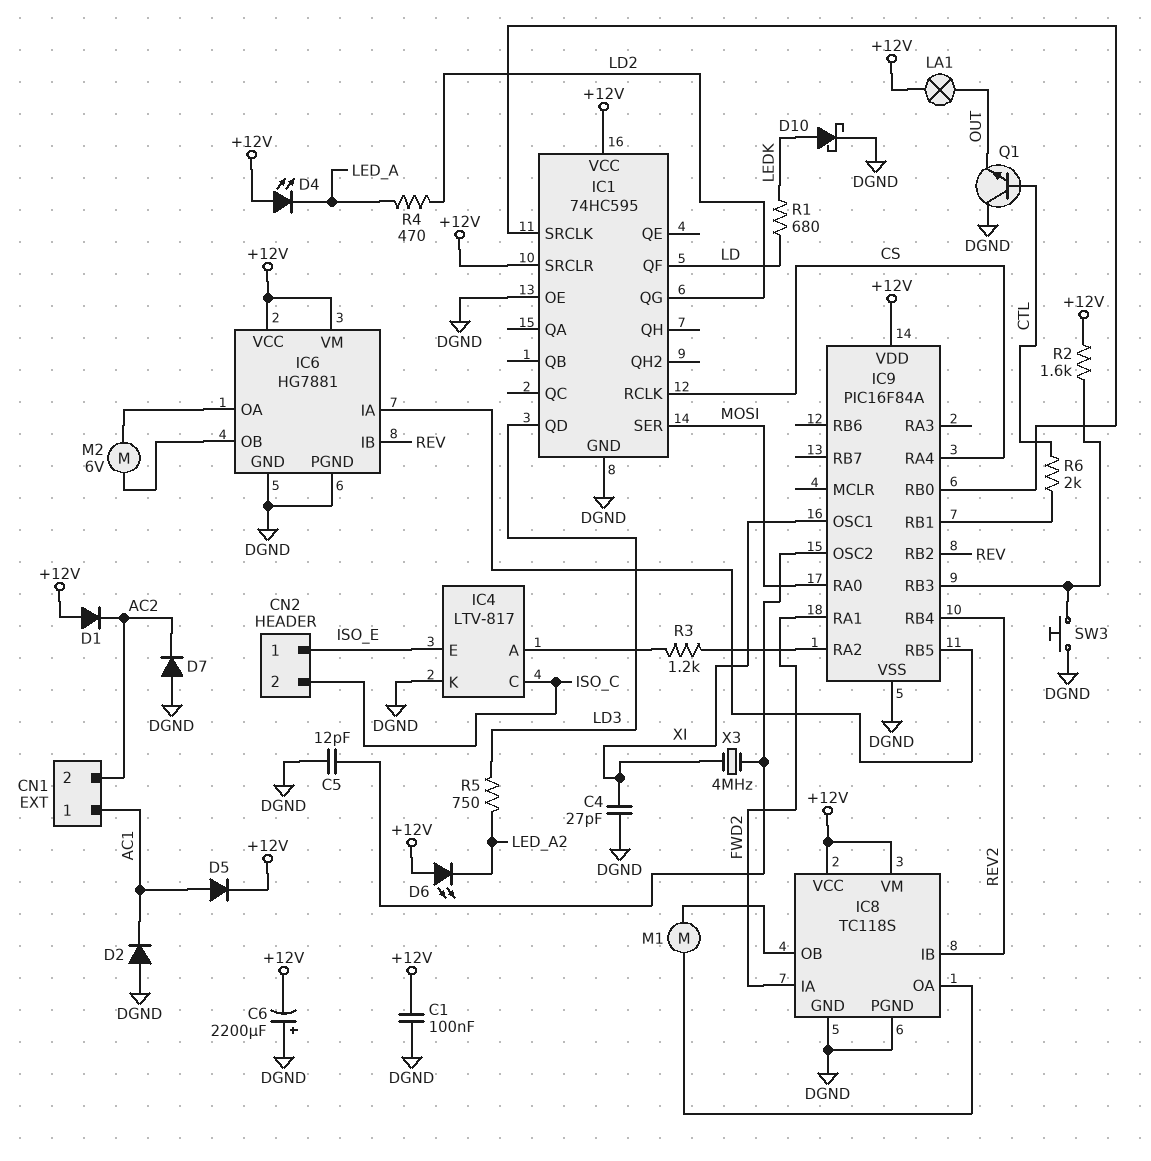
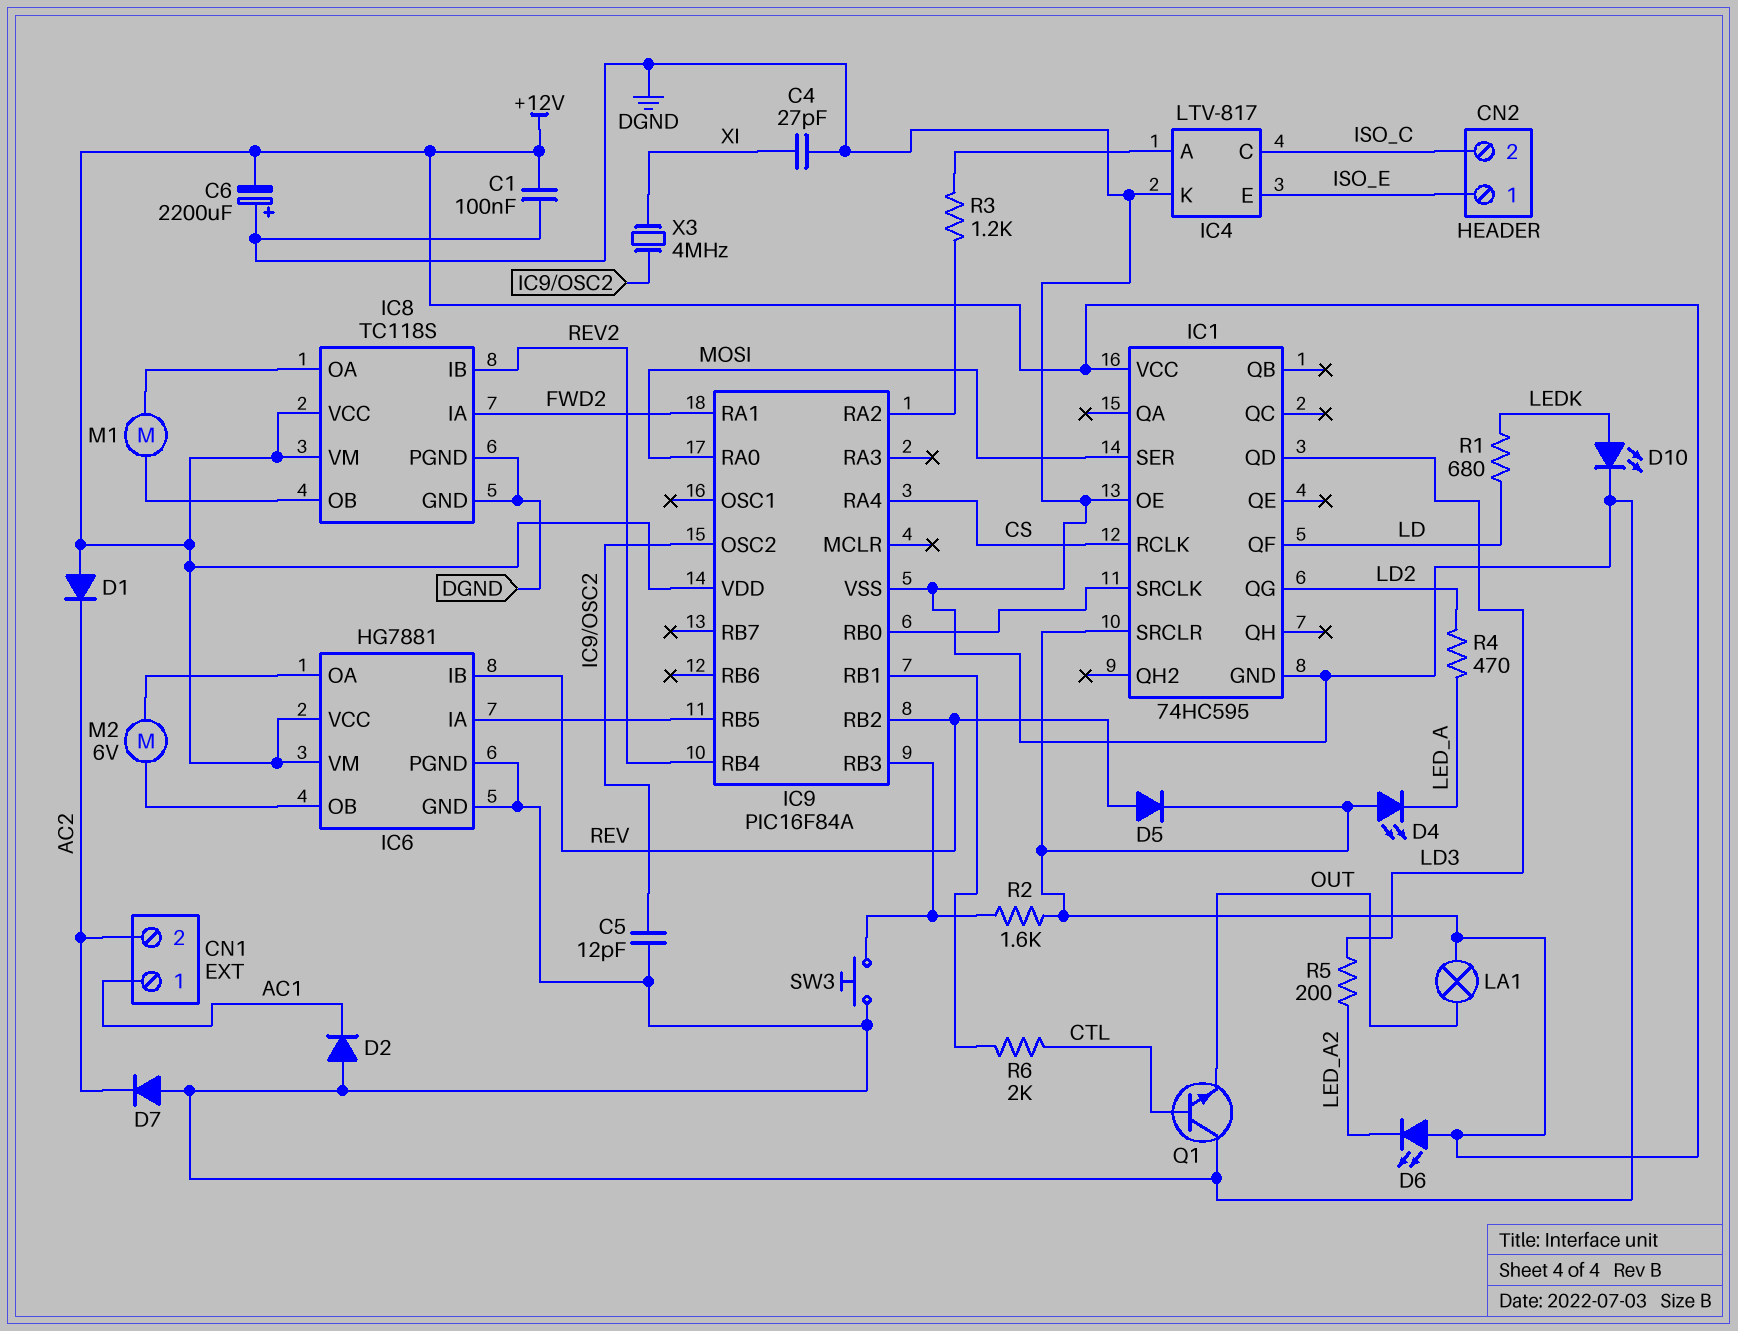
D5: diode (A AC1, K +12V) -> diode (A REV, K +12V)
D10: schottky (A LEDK, K DGND) -> LED (A LEDK, K DGND)
IC9 pin OSC1: XI -> none
R5: 750 (LD3, LED_A2) -> 200 (LD3, LED_A2)

